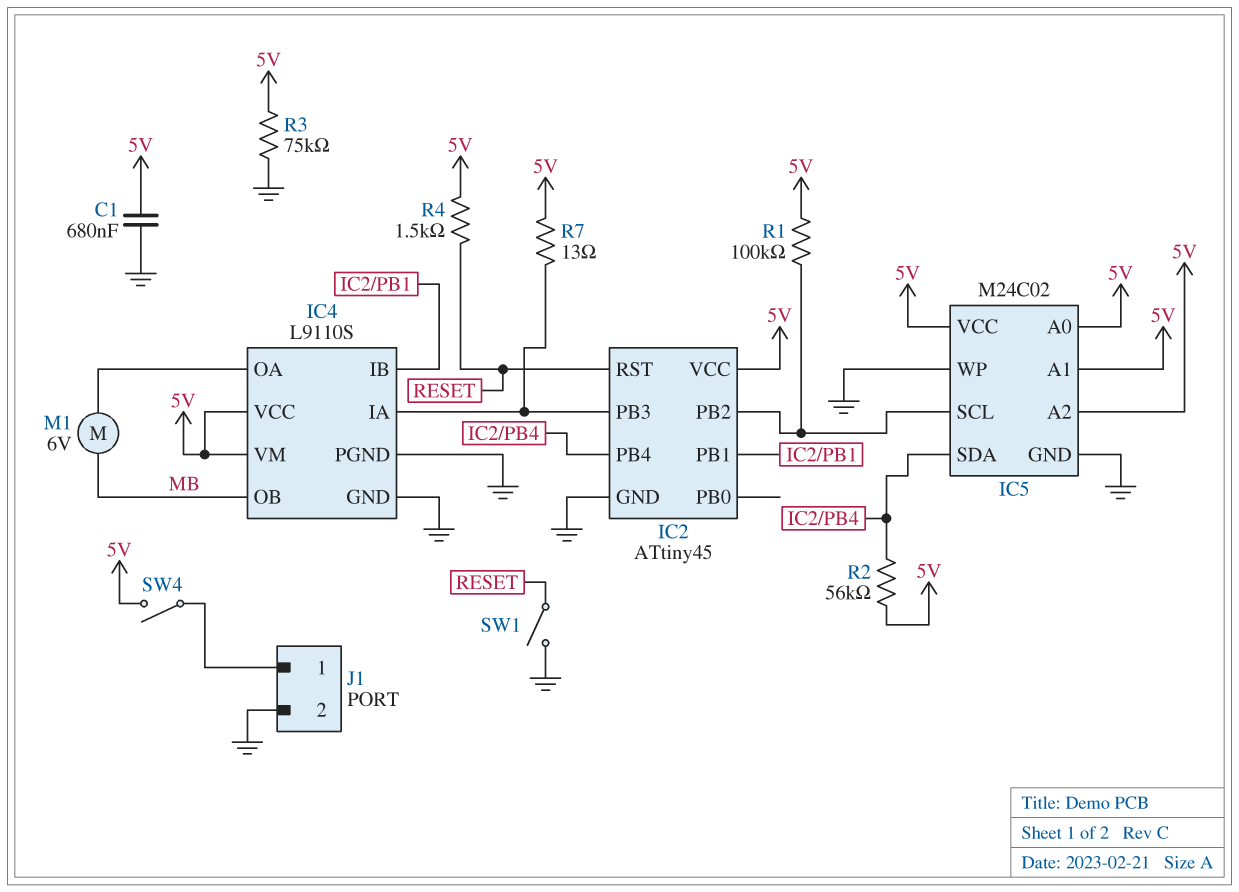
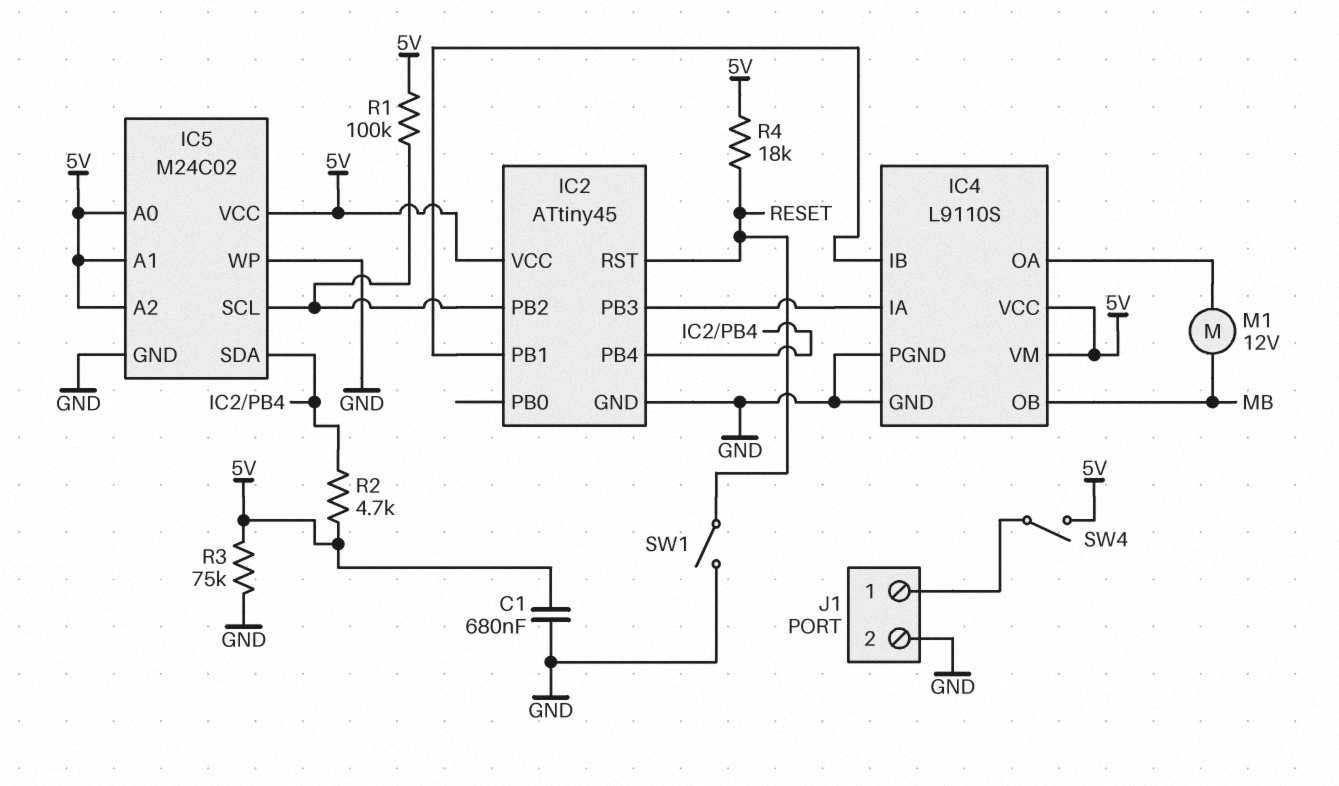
M1: motor 6V (IC4/OA, MB) -> motor 12V (IC4/OA, MB)
R2: 56k (5V, IC2/PB4) -> 4.7k (5V, IC2/PB4)
R4: 1.5k (5V, RESET) -> 18k (5V, RESET)
R7: 13 (5V, IC2/PB3) -> none

